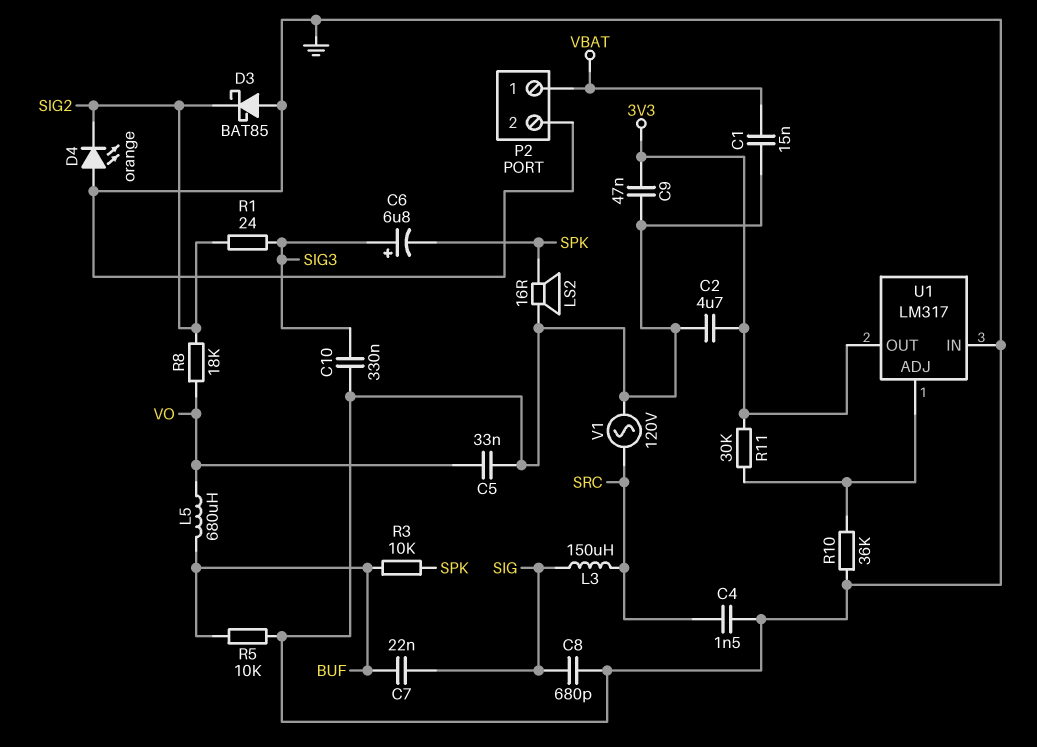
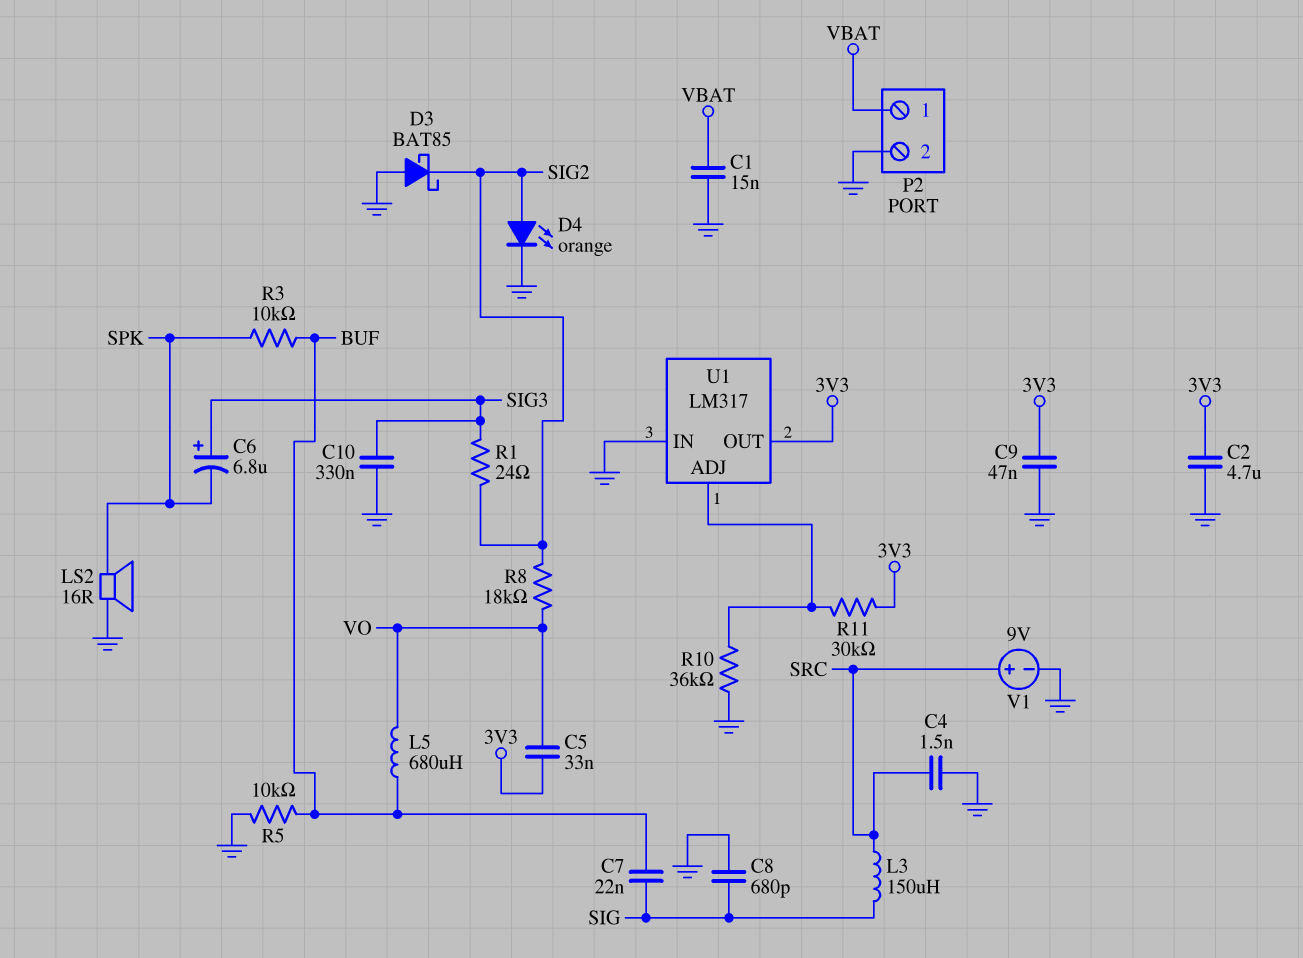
C5: 33nF (GND, VO) -> 33nF (3V3, VO)
D4: LED orange (A GND, K SIG2) -> LED orange (A SIG2, K GND)
V1: AC 120V (GND, SRC) -> 9V (plus SRC, minus GND)

